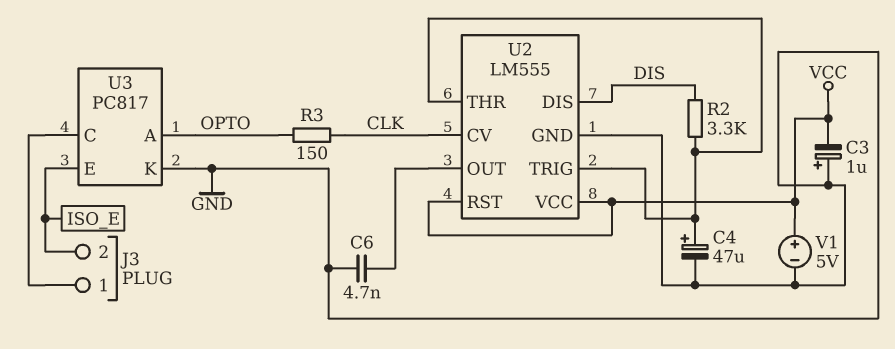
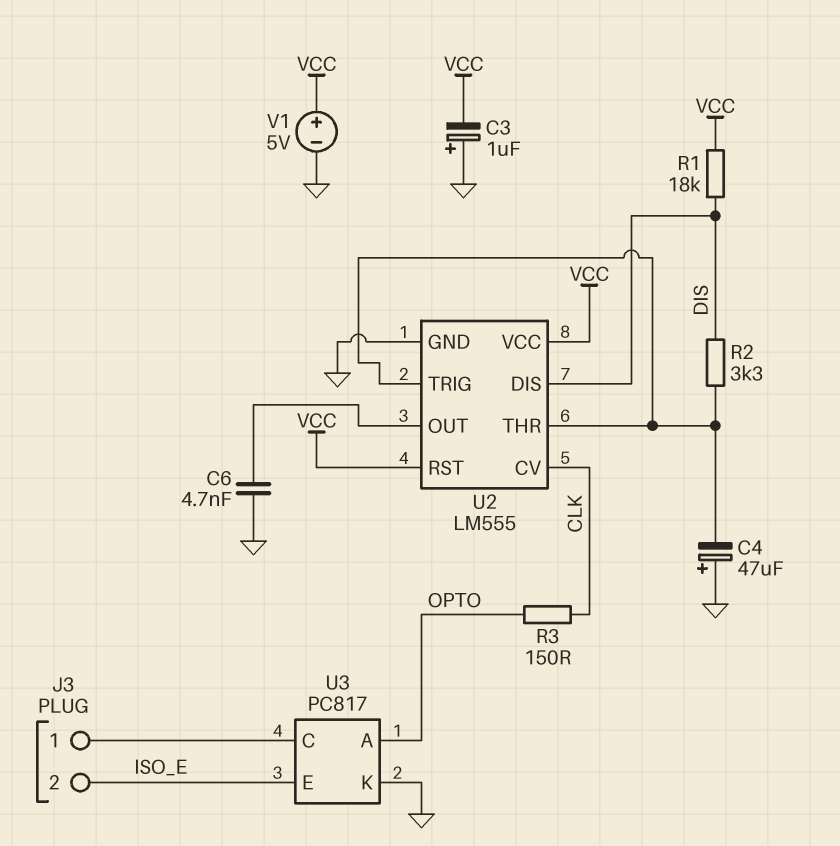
C4: 47uF (plus U2/THR, minus GND) -> 47uF (plus GND, minus U2/THR)
R1: none -> 18k (DIS, VCC)

